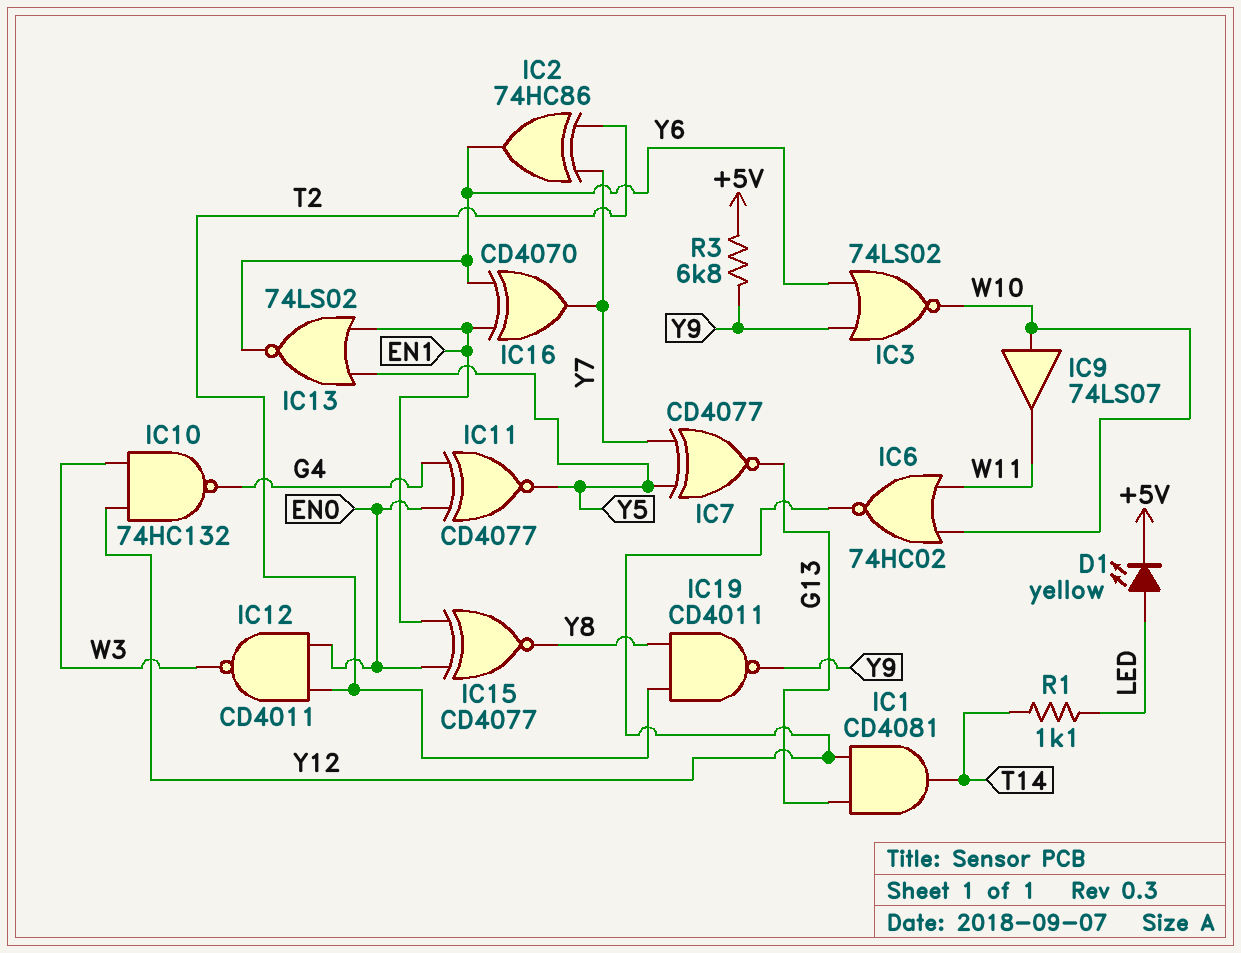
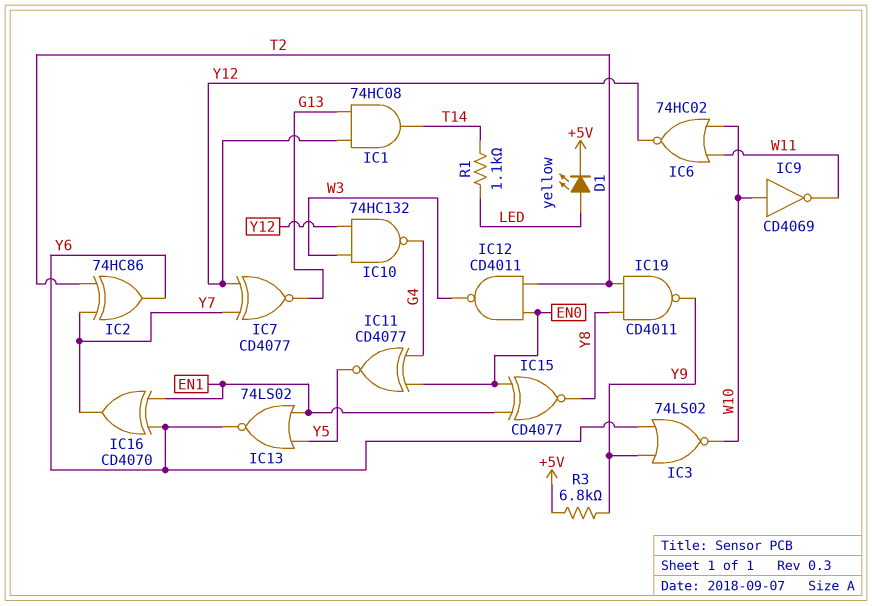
IC1: AND CD4081 (in G13, in Y12, out T14) -> AND 74HC08 (in G13, in Y12, out T14)
IC7: XNOR CD4077 (in Y5, in Y7, out G13) -> XNOR CD4077 (in Y7, in Y12, out G13)
IC9: buffer 74LS07 (in W10, out W11) -> NOT CD4069 (in W10, out W11)

